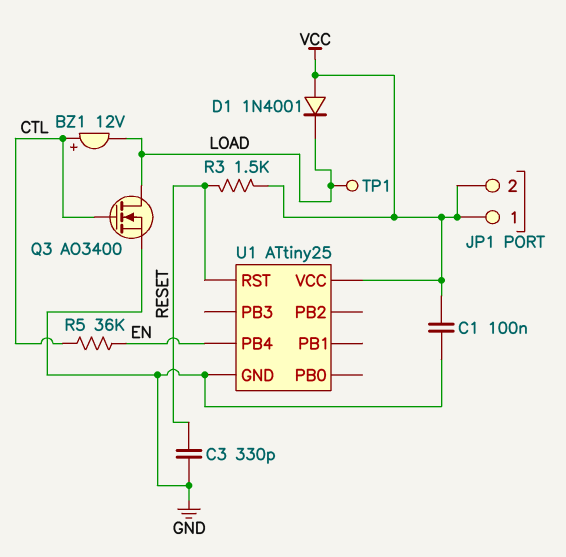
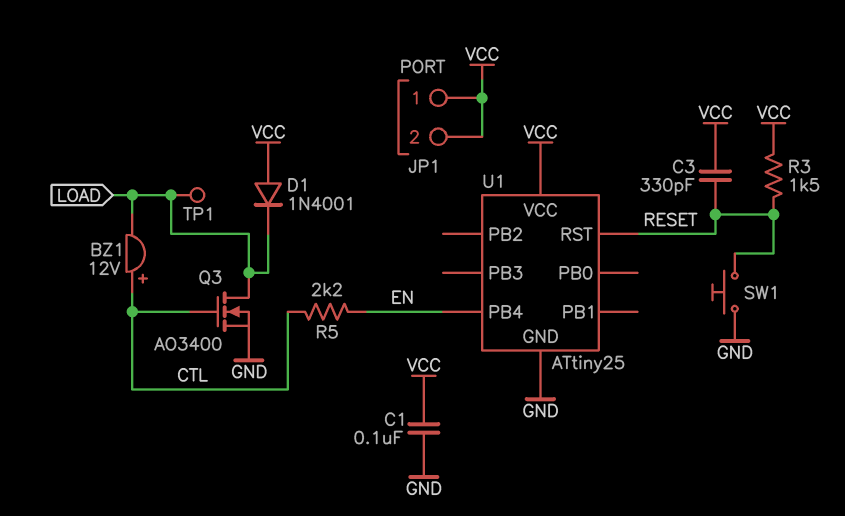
C3: 330pF (GND, RESET) -> 330pF (RESET, VCC)
R5: 36k (CTL, EN) -> 2.2k (CTL, EN)
SW1: none -> button (GND, RESET)

